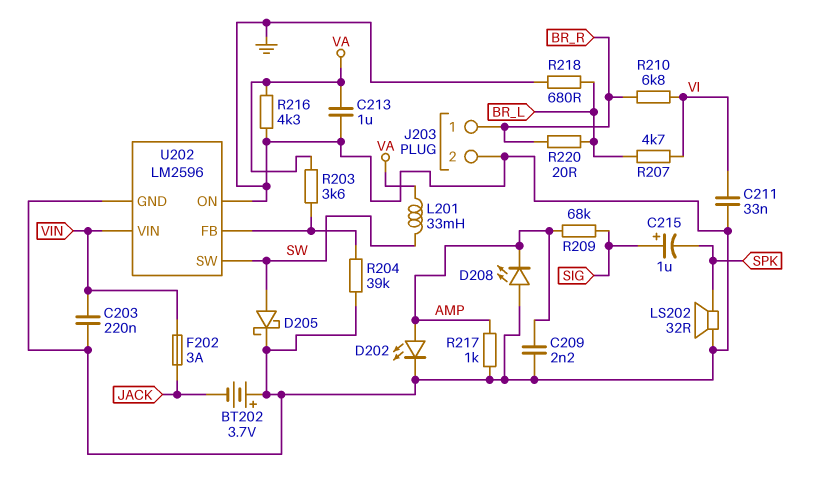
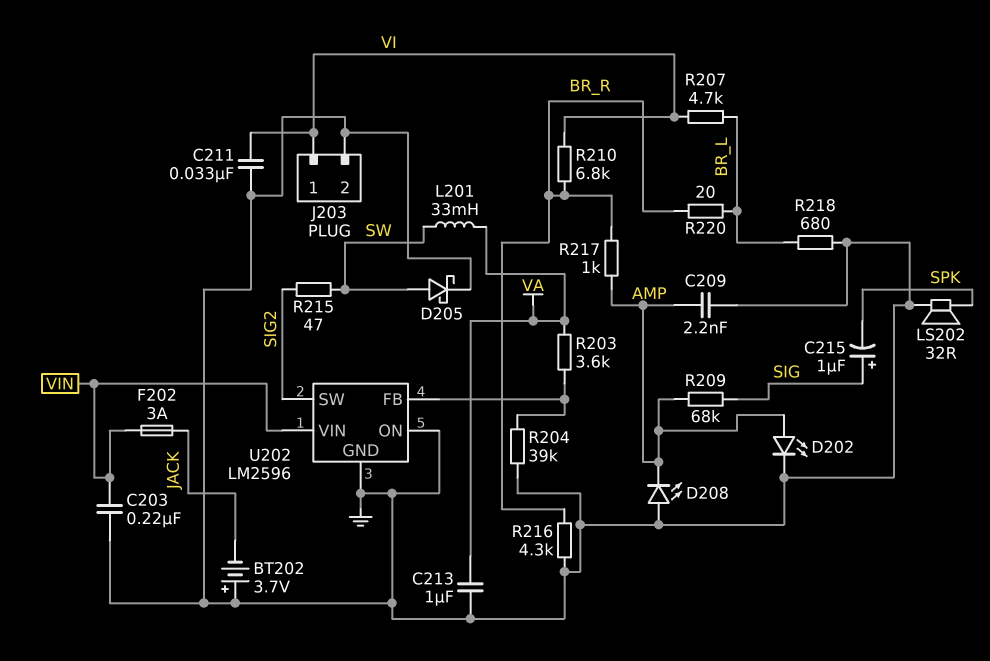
J203 pin 1: BR_R -> VI
R215: none -> 47 (SIG2, SW)
R216: 4.3k (GND, VA) -> 4.3k (BR_R, GND)
R217: 1k (AMP, GND) -> 1k (AMP, BR_R)
U202 pin SW: SW -> SIG2

